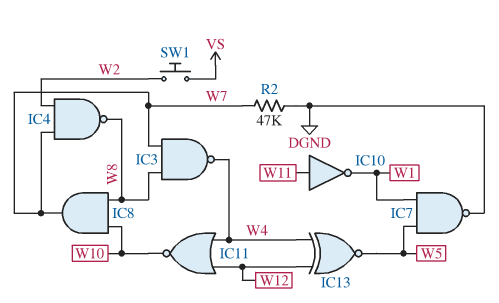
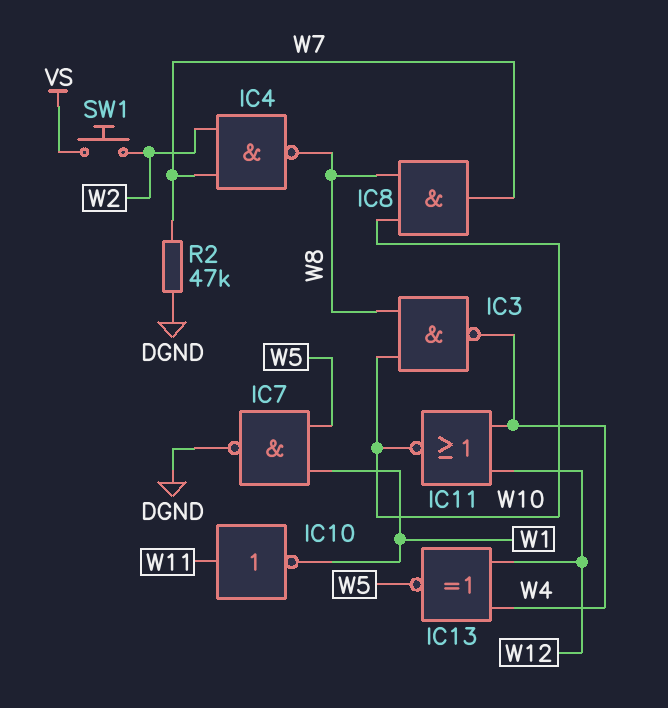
IC3: NAND (in W7, in W8, out W4) -> NAND (in W8, in W10, out W4)

